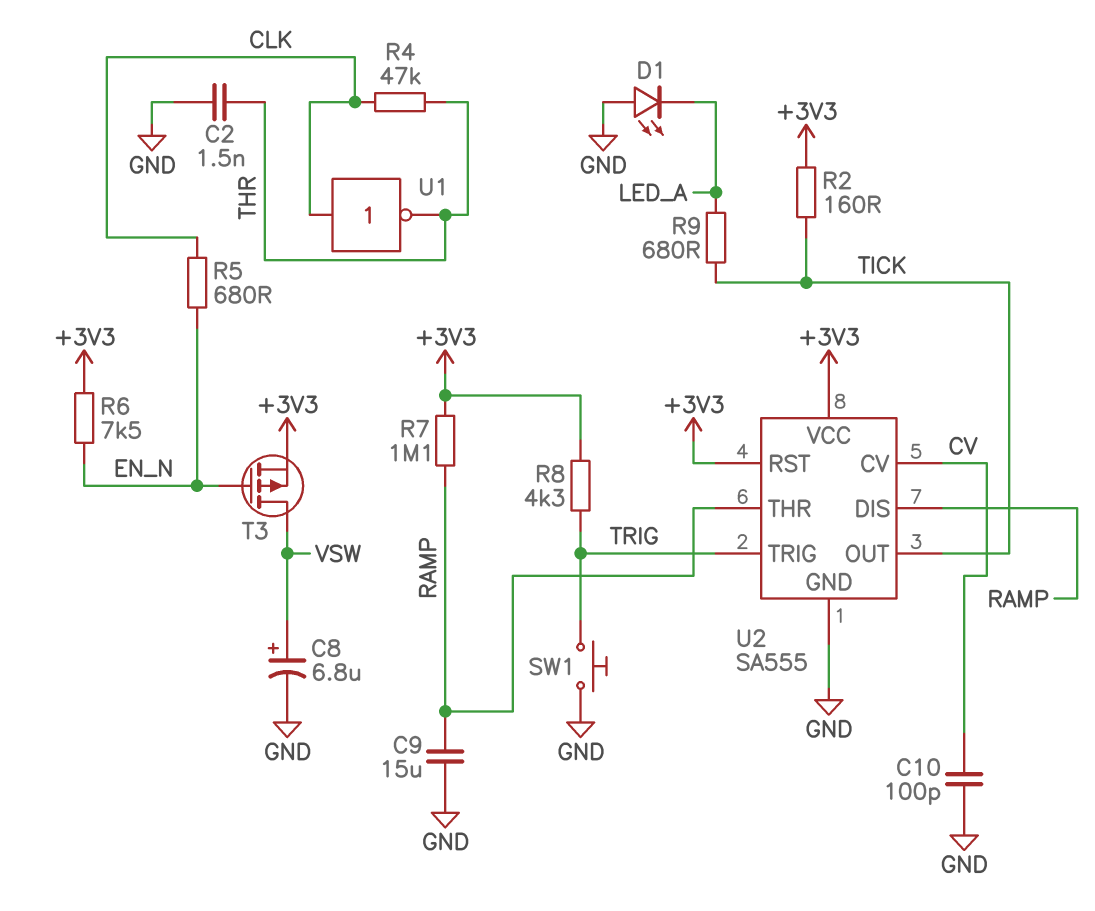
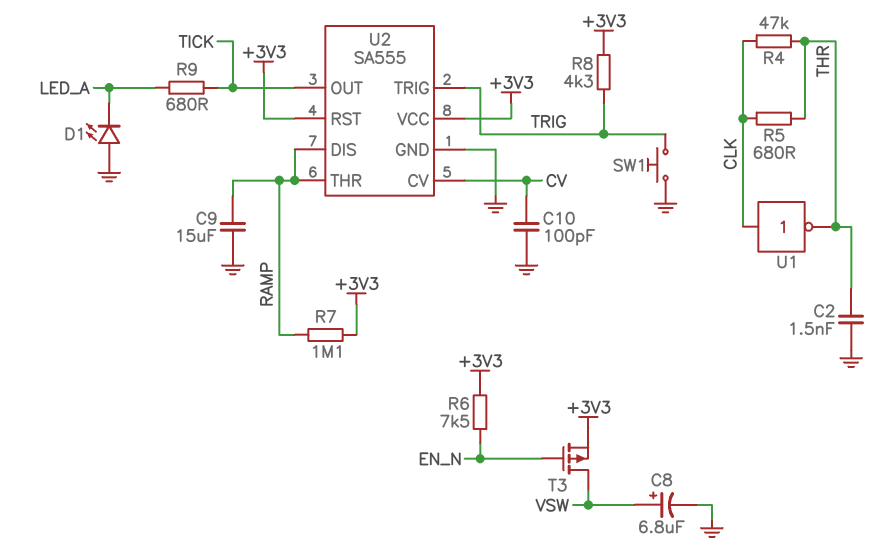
R2: 160 (+3V3, TICK) -> none
R5: 680 (CLK, EN_N) -> 680 (CLK, THR)

